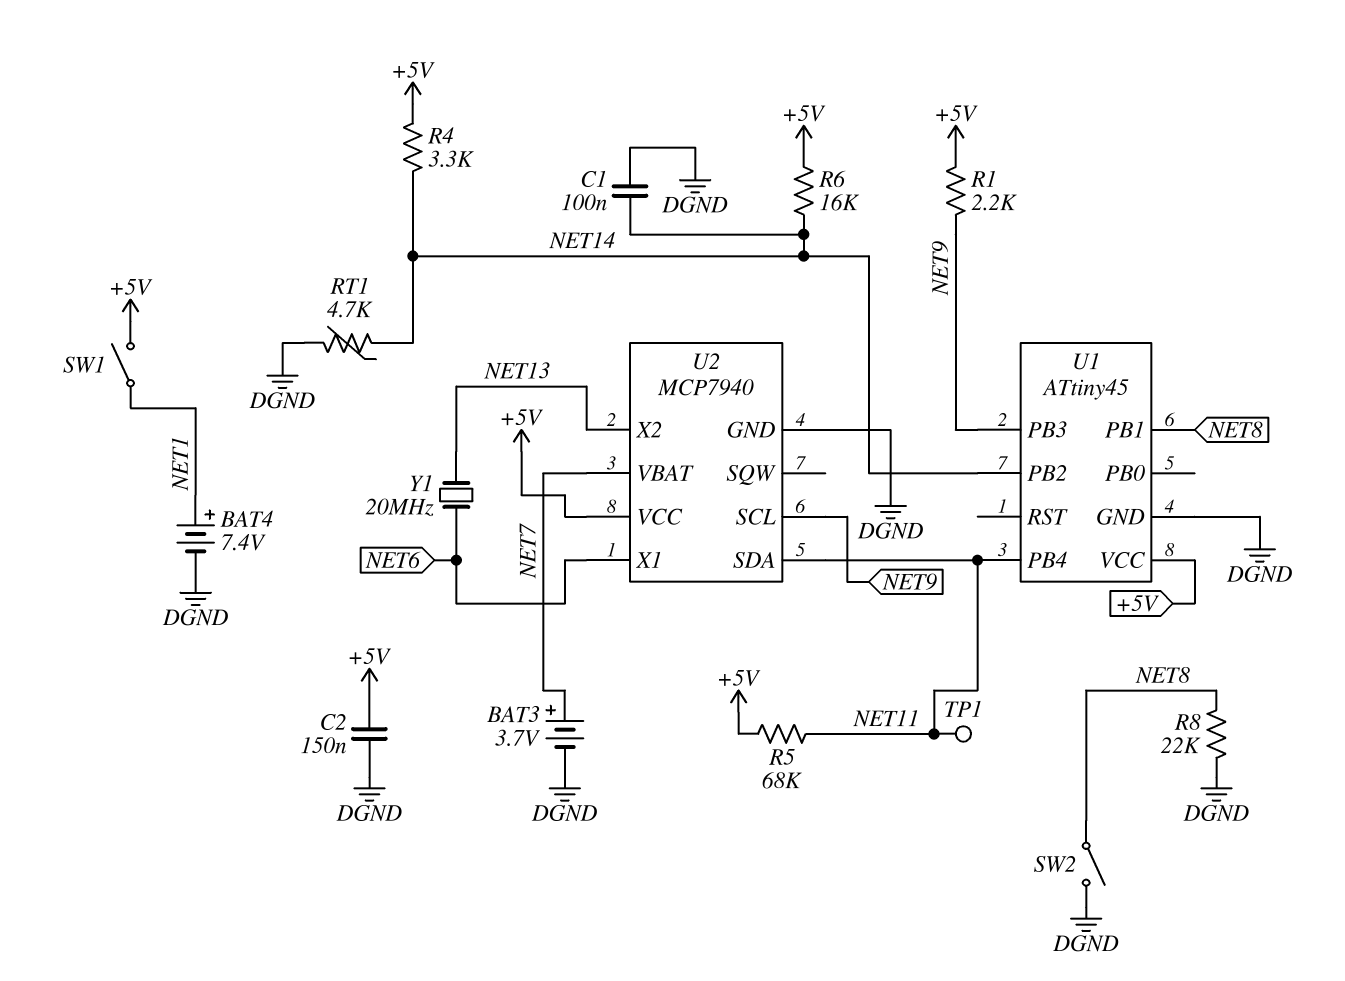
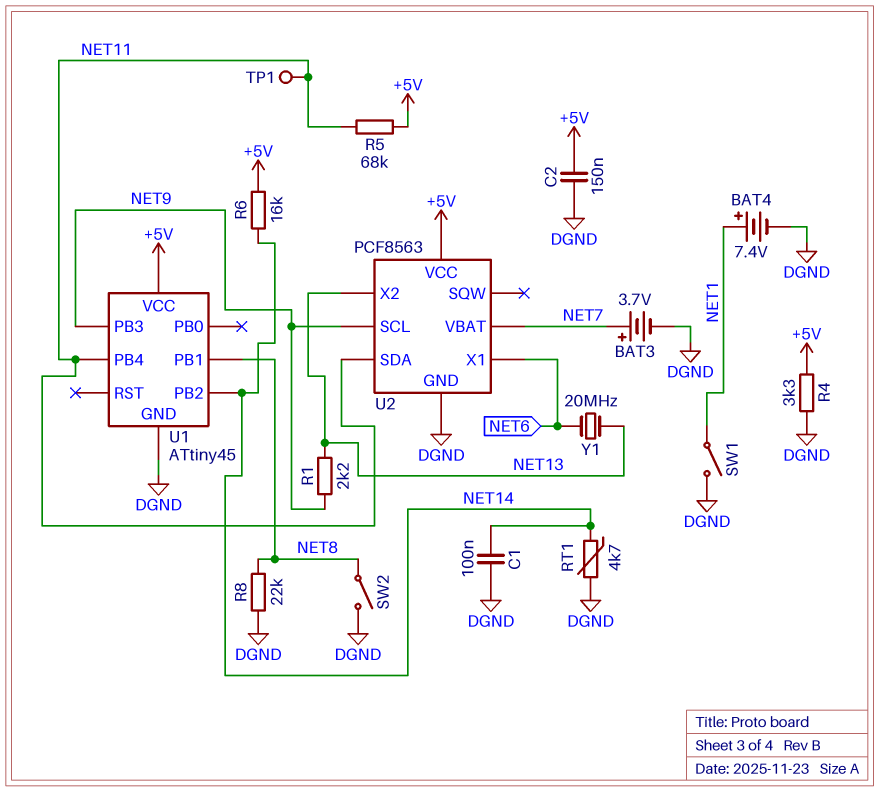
R1: 2.2k (+5V, NET9) -> 2.2k (NET9, NET13)
R4: 3.3k (+5V, NET14) -> 3.3k (+5V, DGND)
SW1: switch (+5V, NET1) -> switch (DGND, NET1)
U2: MCP7940 -> PCF8563

